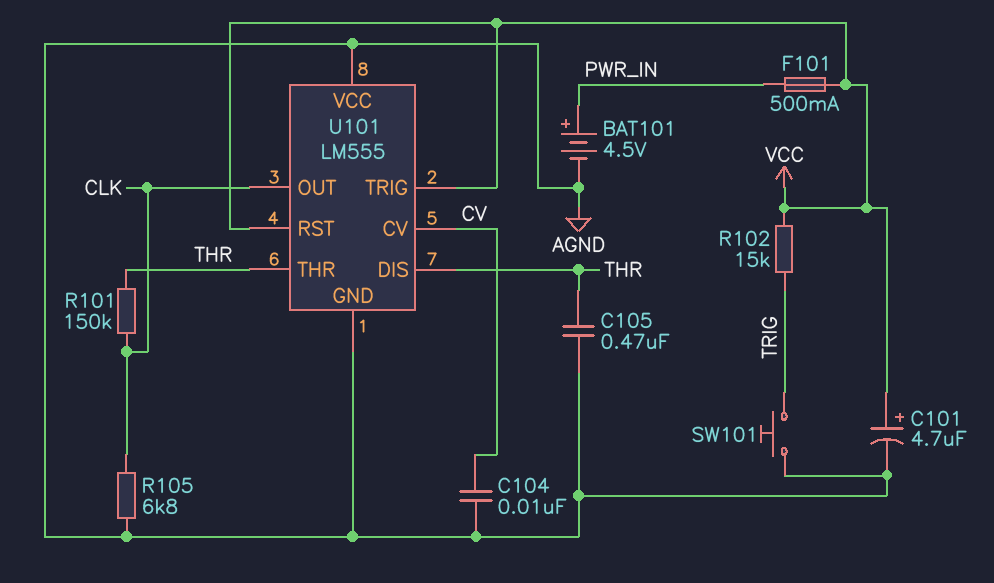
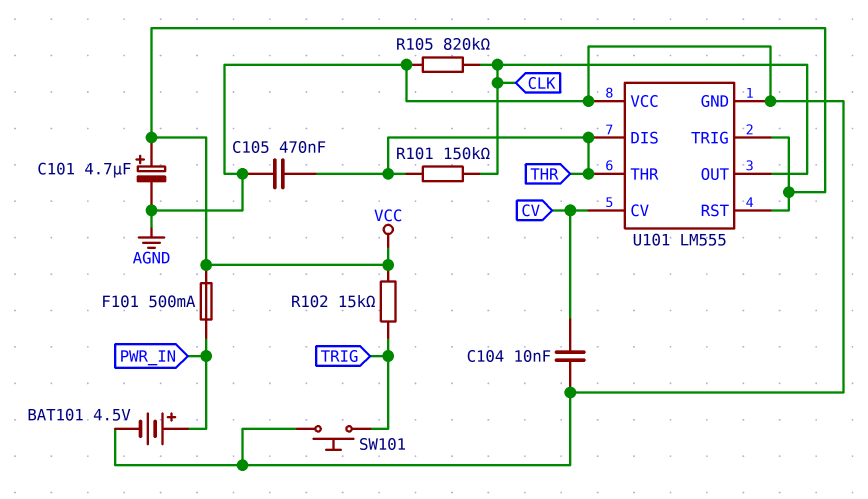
R105: 6.8k (AGND, CLK) -> 820k (AGND, CLK)

